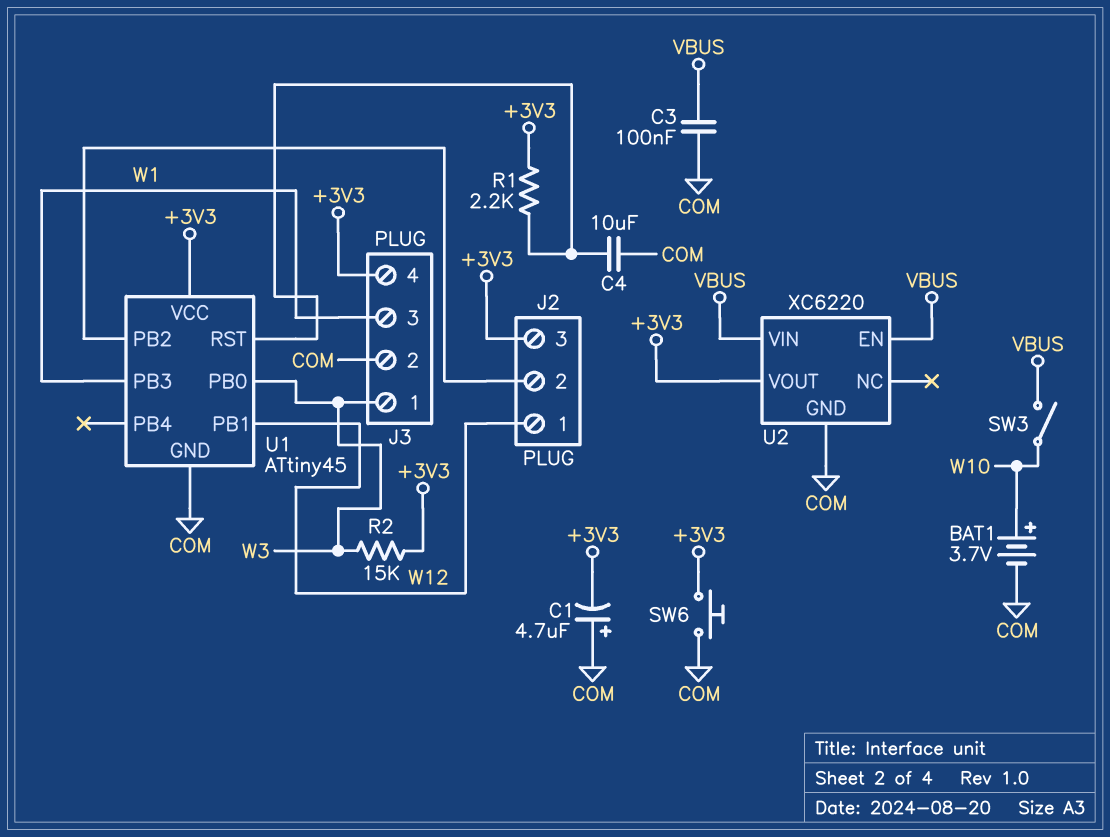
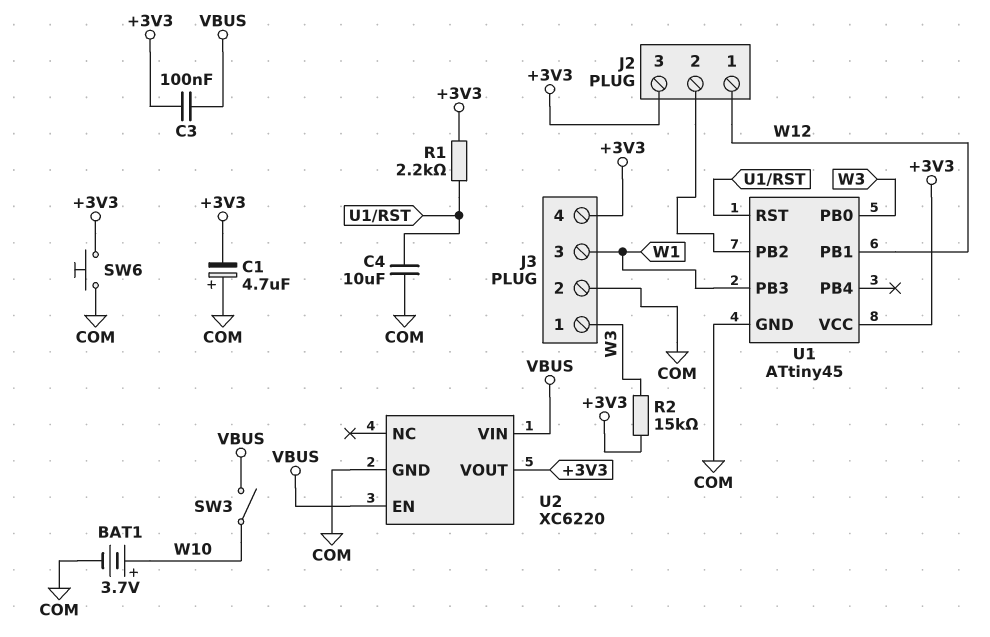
C3: 100nF (COM, VBUS) -> 100nF (+3V3, VBUS)

